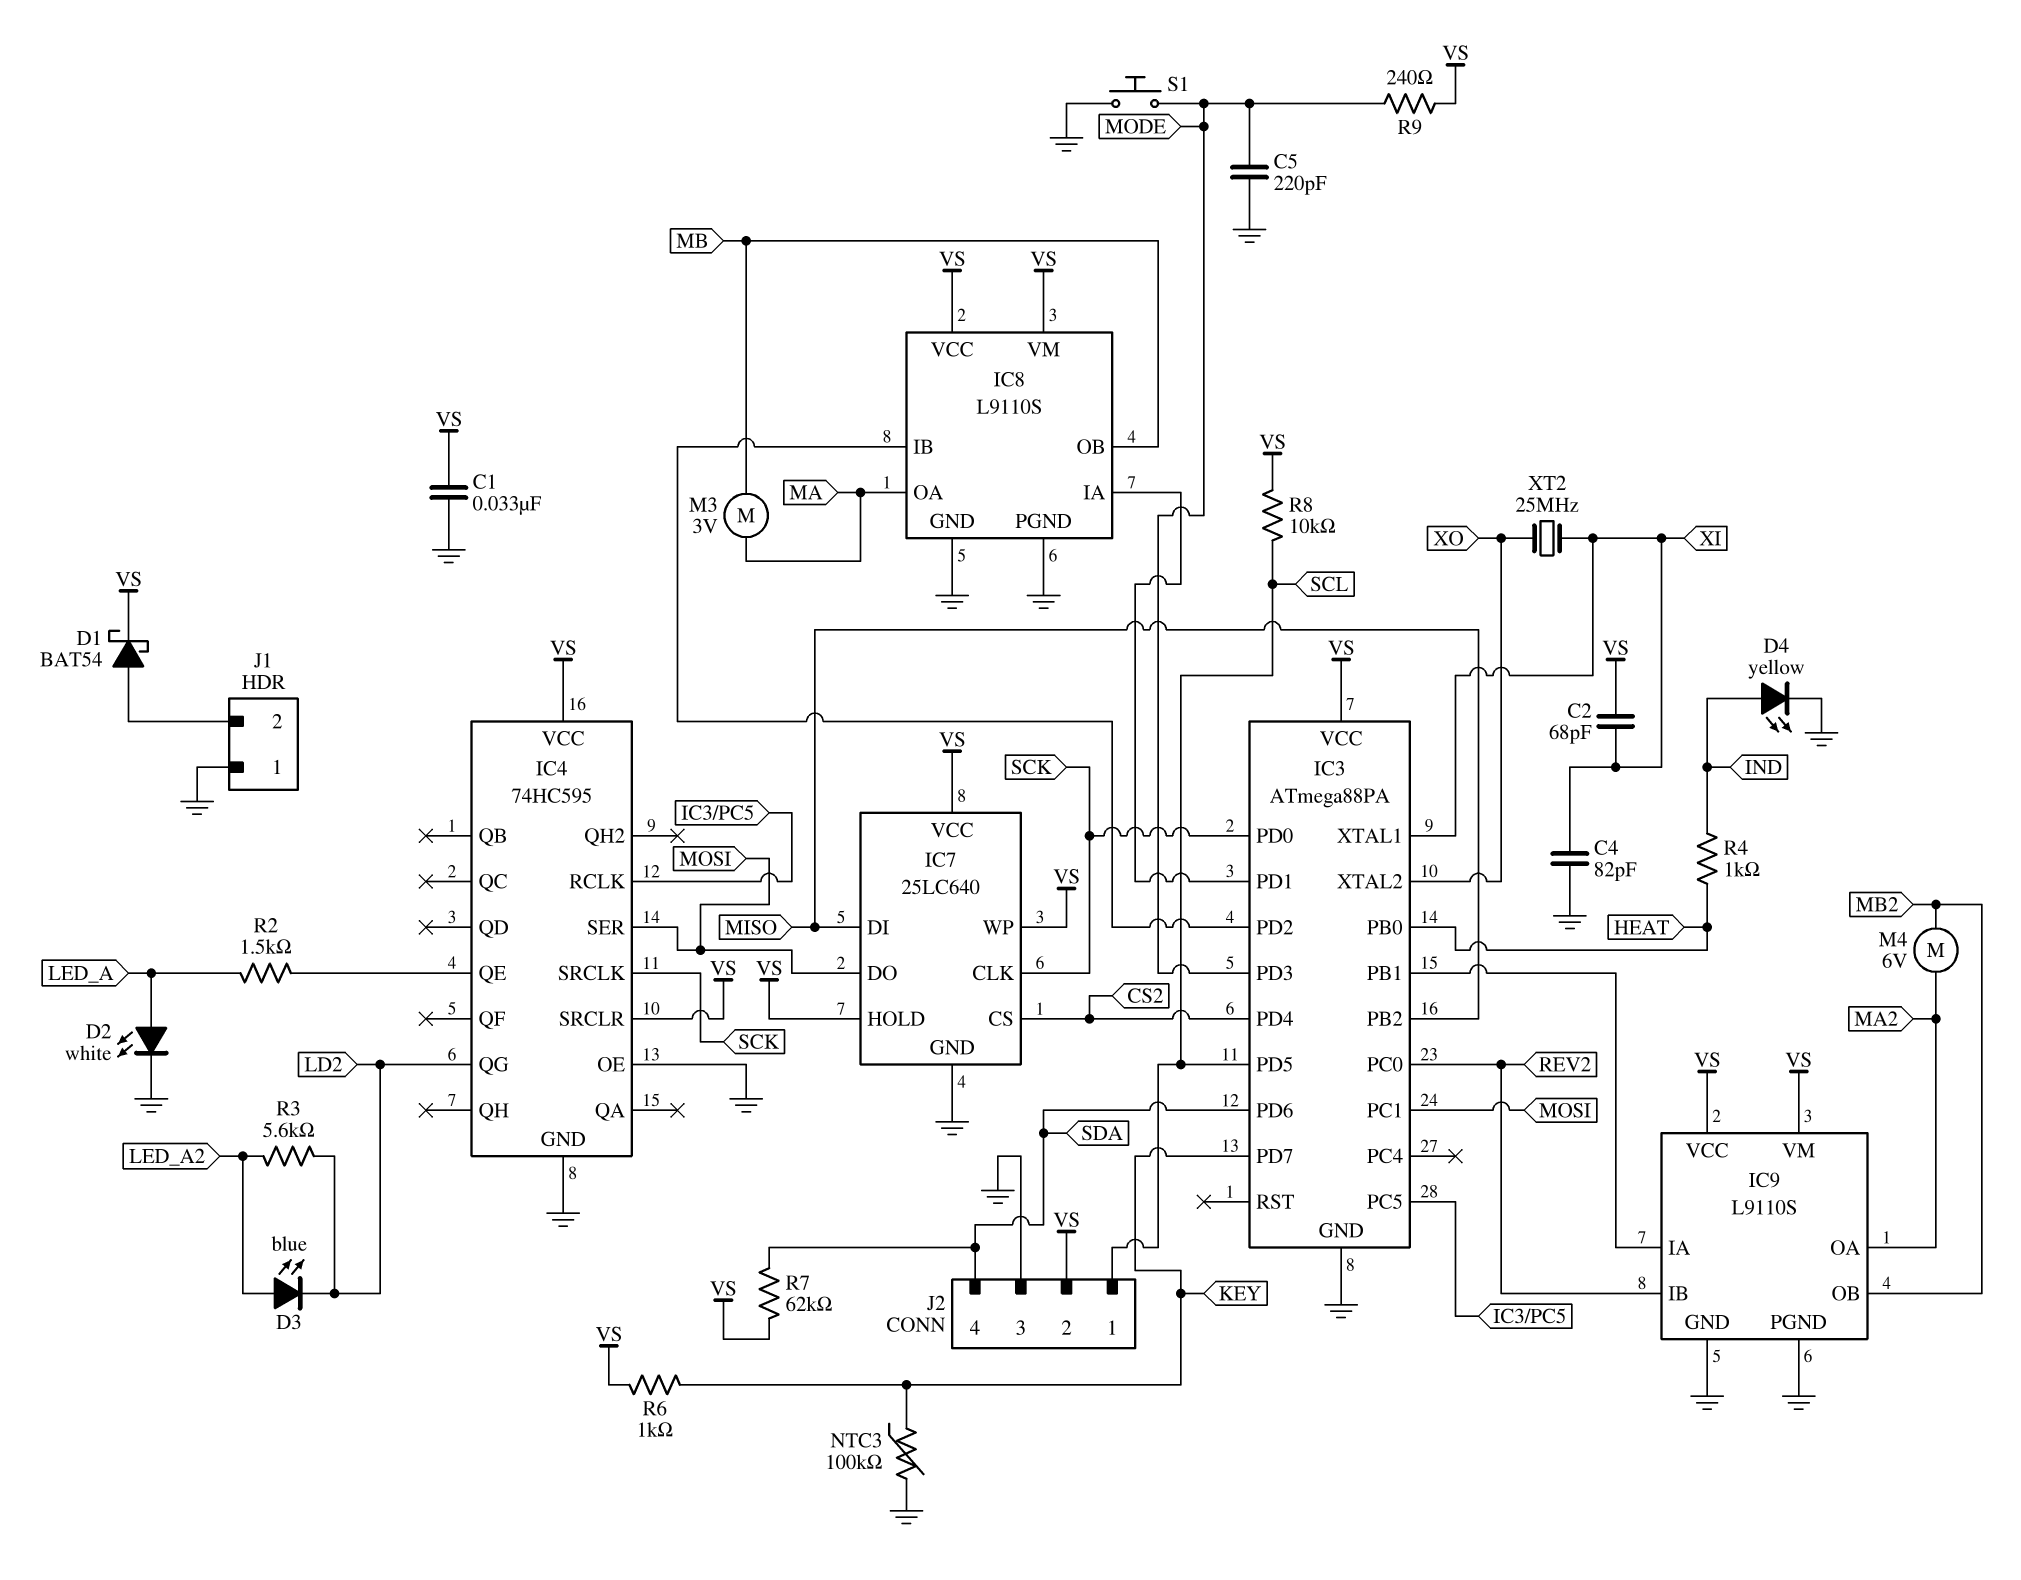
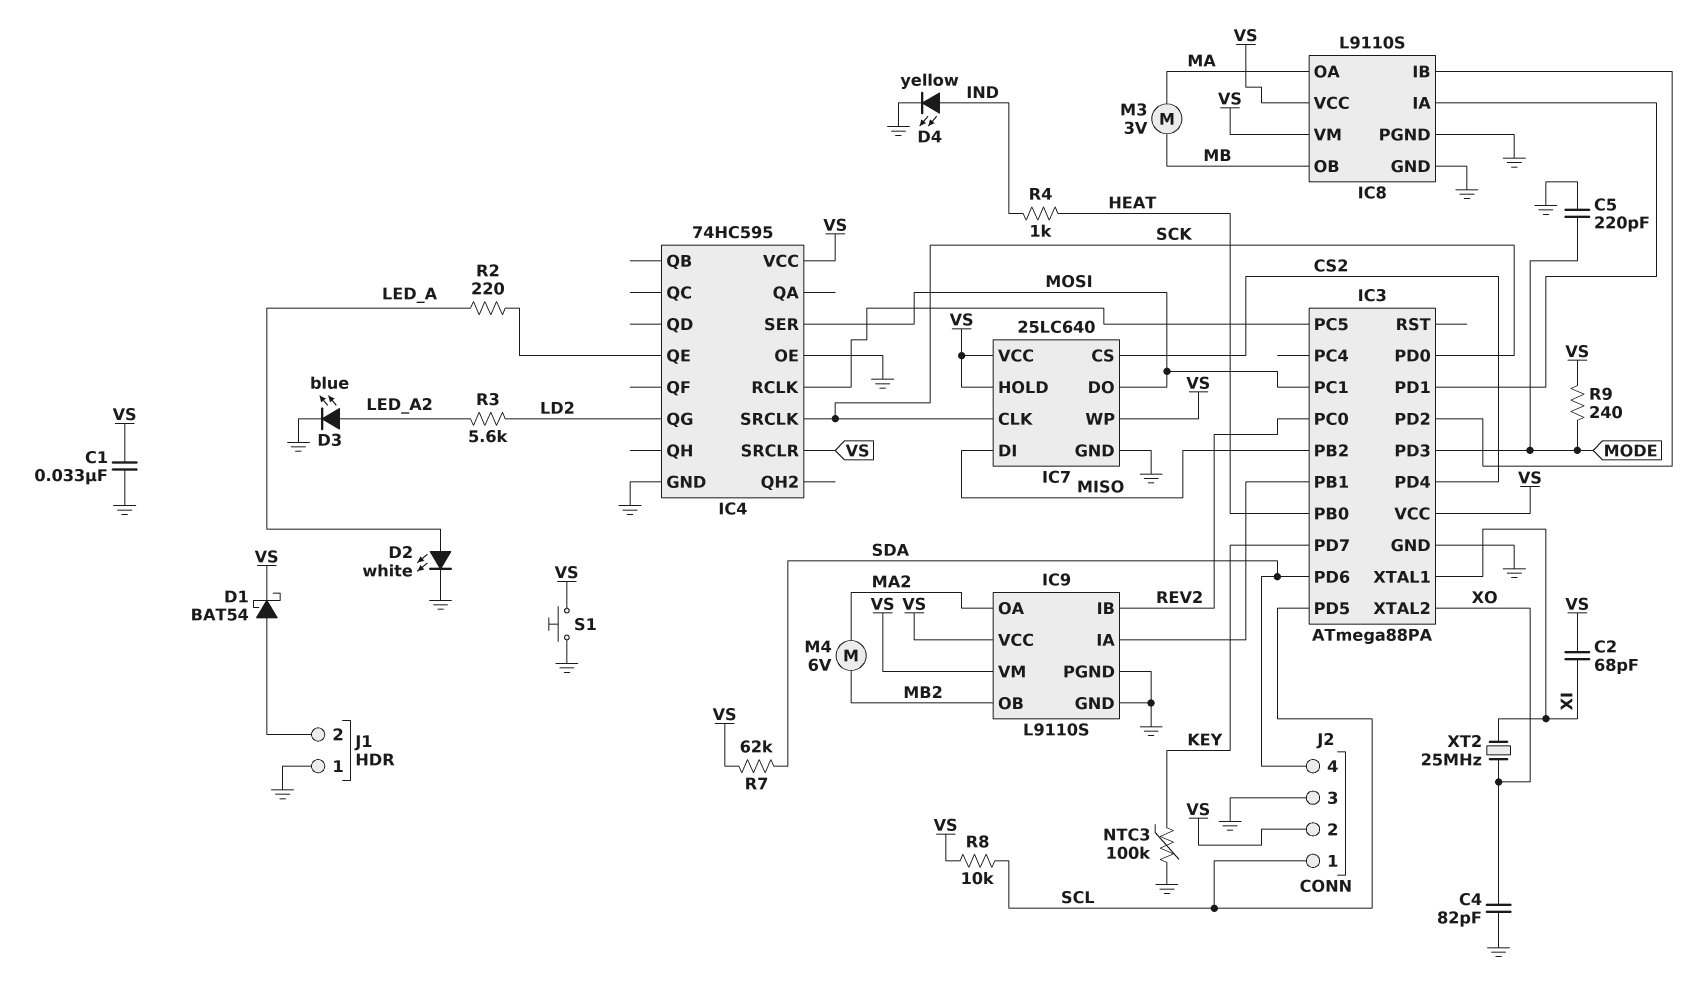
C4: 82pF (GND, XI) -> 82pF (GND, XO)
D3: LED blue (A LED_A2, K LD2) -> LED blue (A LED_A2, K GND)
R2: 1.5k (IC4/QE, LED_A) -> 220 (IC4/QE, LED_A)
R6: 1k (KEY, VS) -> none
S1: button (GND, MODE) -> button (GND, VS)

